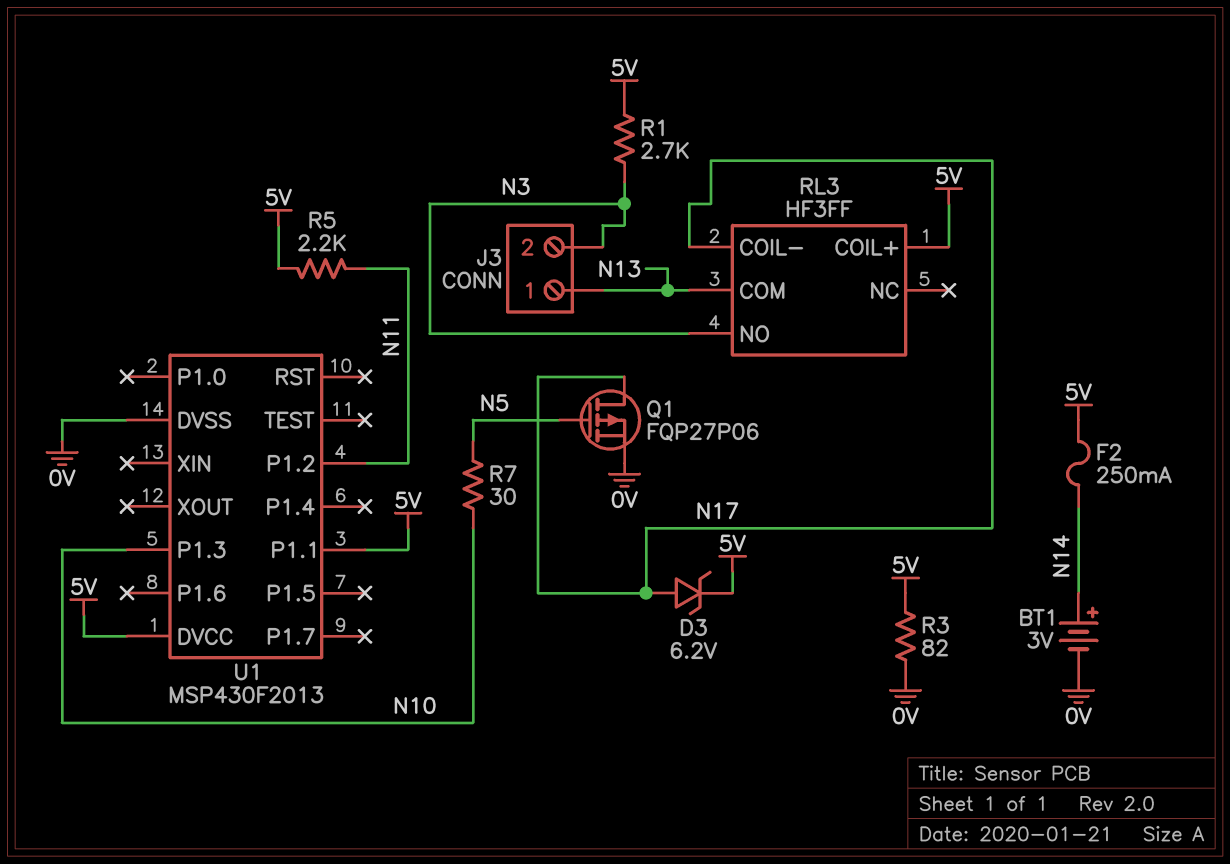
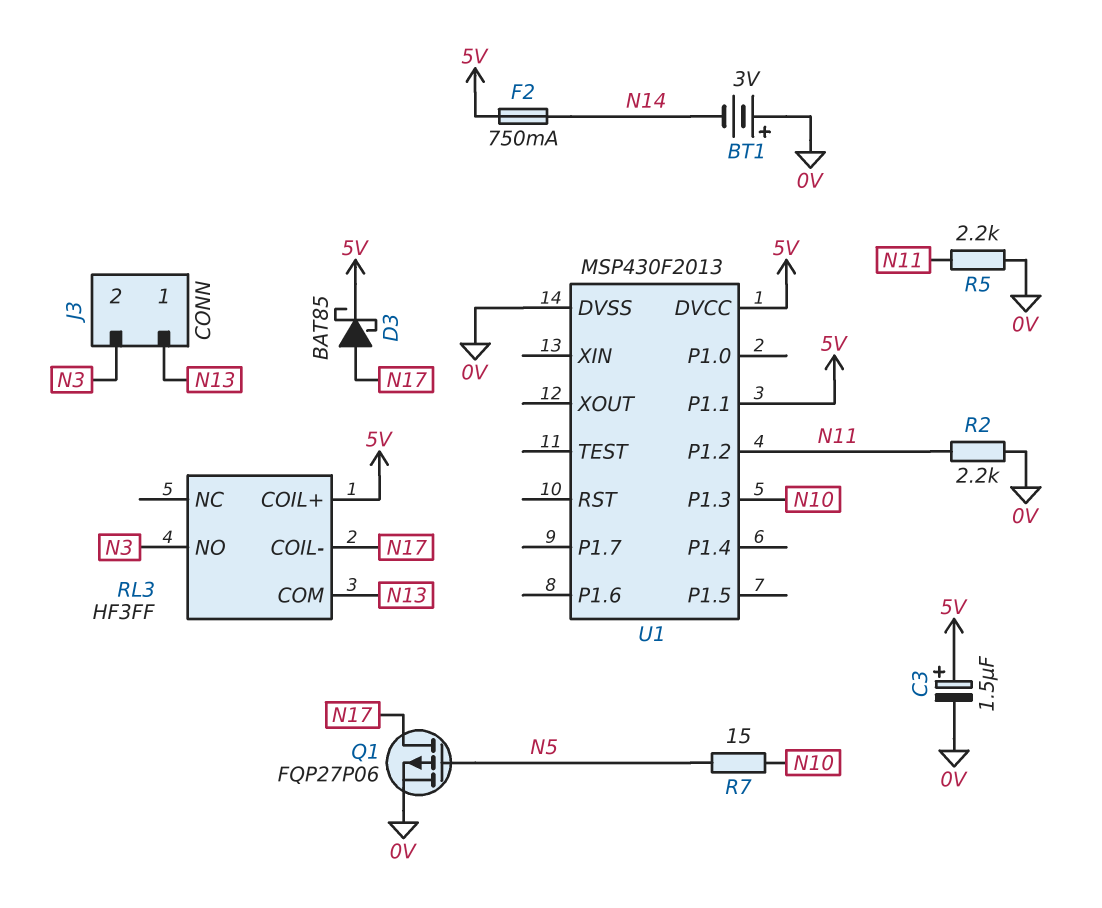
BT1: 3V (plus N14, minus 0V) -> 3V (plus 0V, minus N14)
C3: none -> 1.5uF (plus 5V, minus 0V)
D3: zener 6.2V (A N17, K 5V) -> schottky BAT85 (A N17, K 5V)
F2: 250mA (5V, N14) -> 750mA (5V, N14)
R1: 2.7k (5V, N3) -> none
R2: none -> 2.2k (0V, N11)
R3: 82 (0V, 5V) -> none
R5: 2.2k (5V, N11) -> 2.2k (0V, N11)
R7: 30 (N5, N10) -> 15 (N5, N10)

